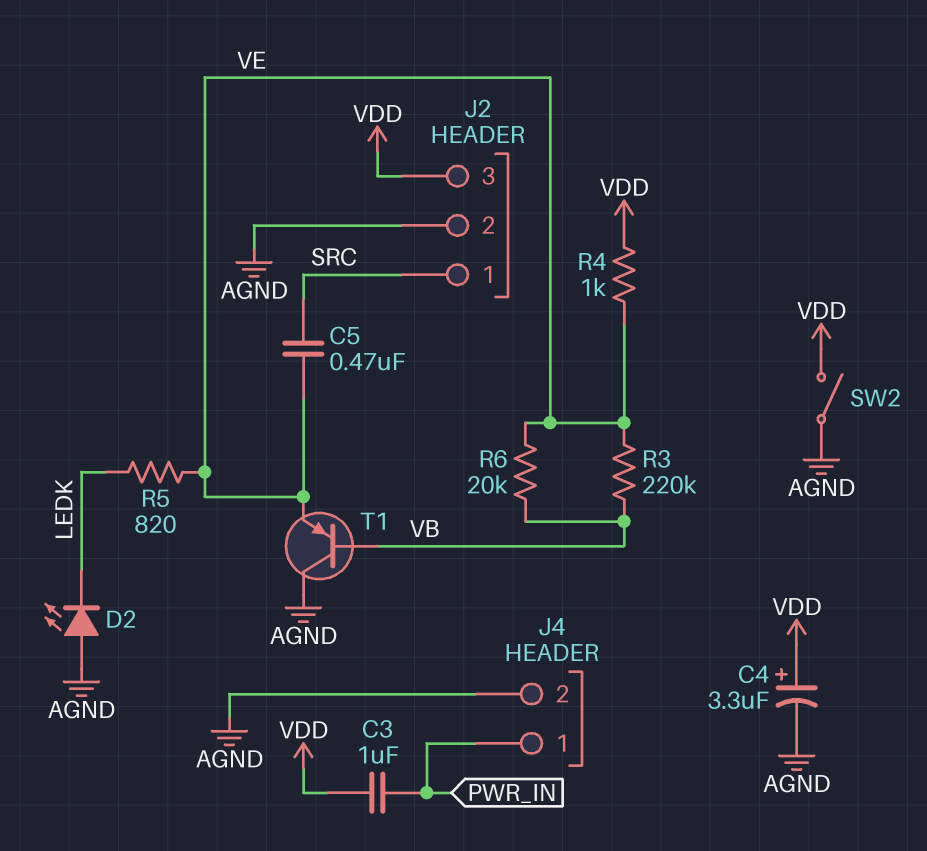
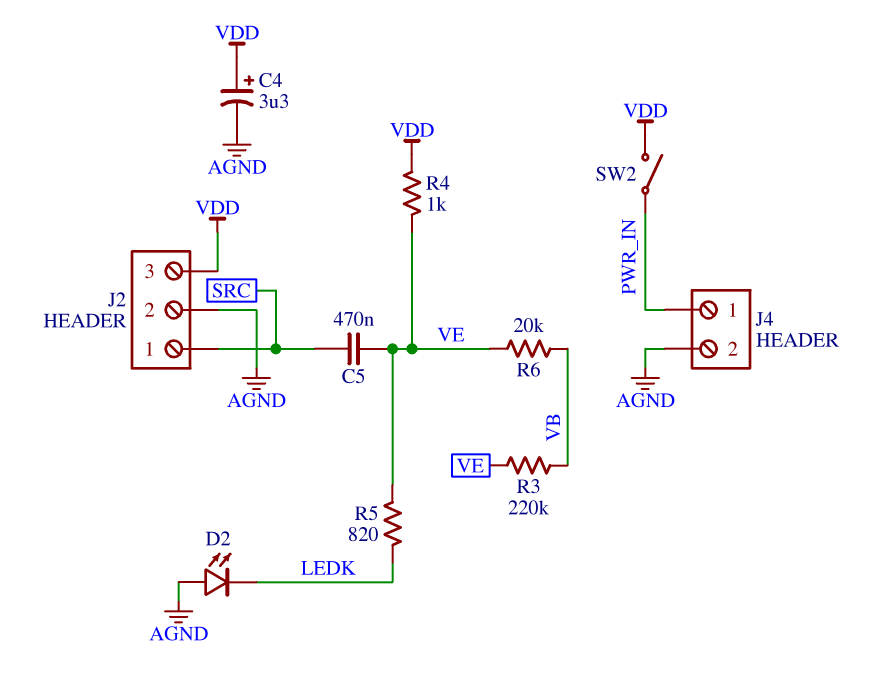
C3: 1uF (PWR_IN, VDD) -> none
SW2: switch (AGND, VDD) -> switch (PWR_IN, VDD)
T1: PNP (B VB, C AGND, E VE) -> none

